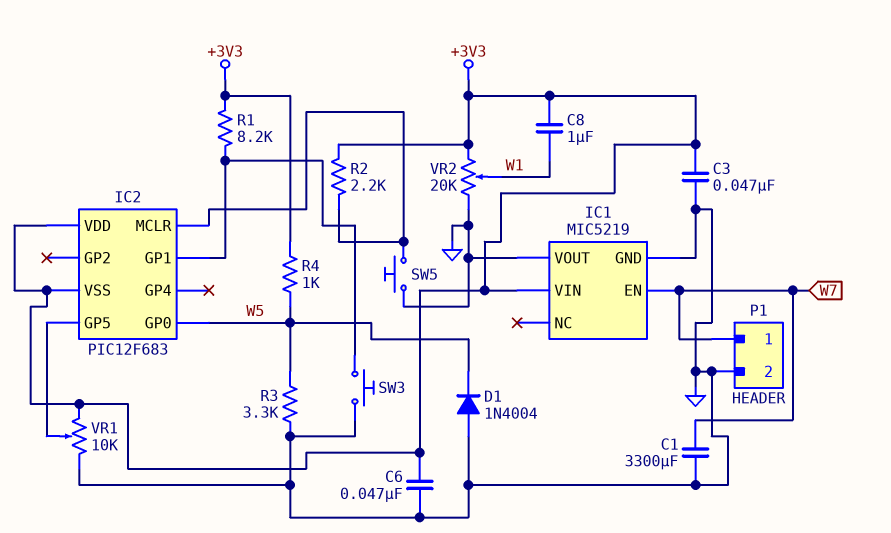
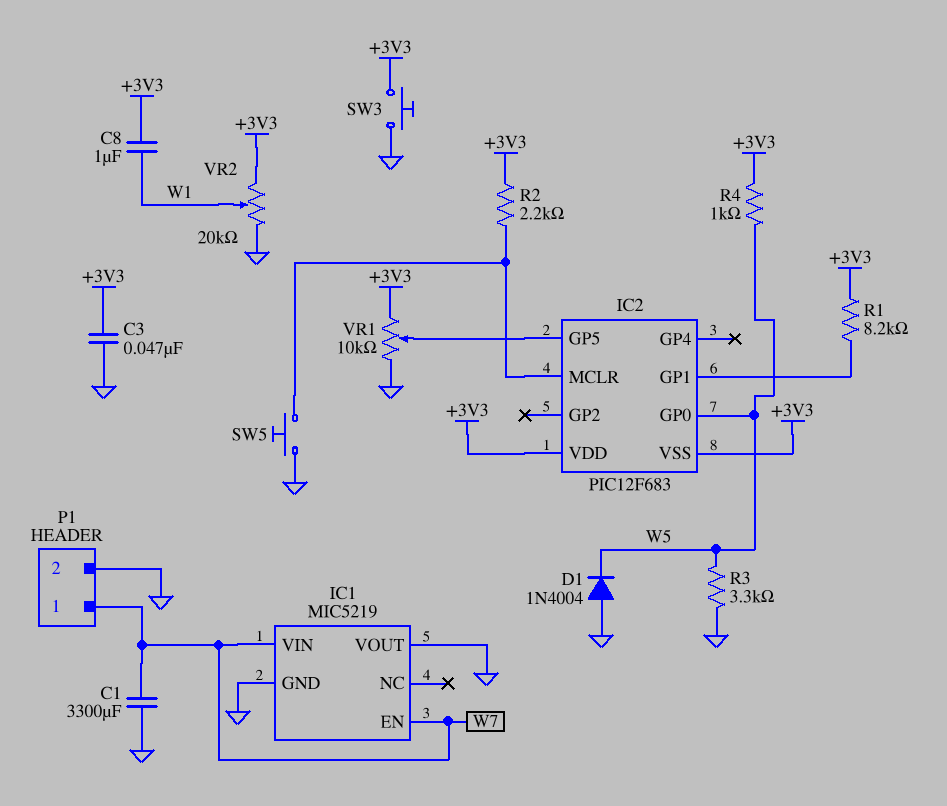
C6: 47nF (+3V3, GND) -> none
IC1 pin VIN: +3V3 -> W7
SW3: button (GND, IC2/GP1) -> button (+3V3, GND)

